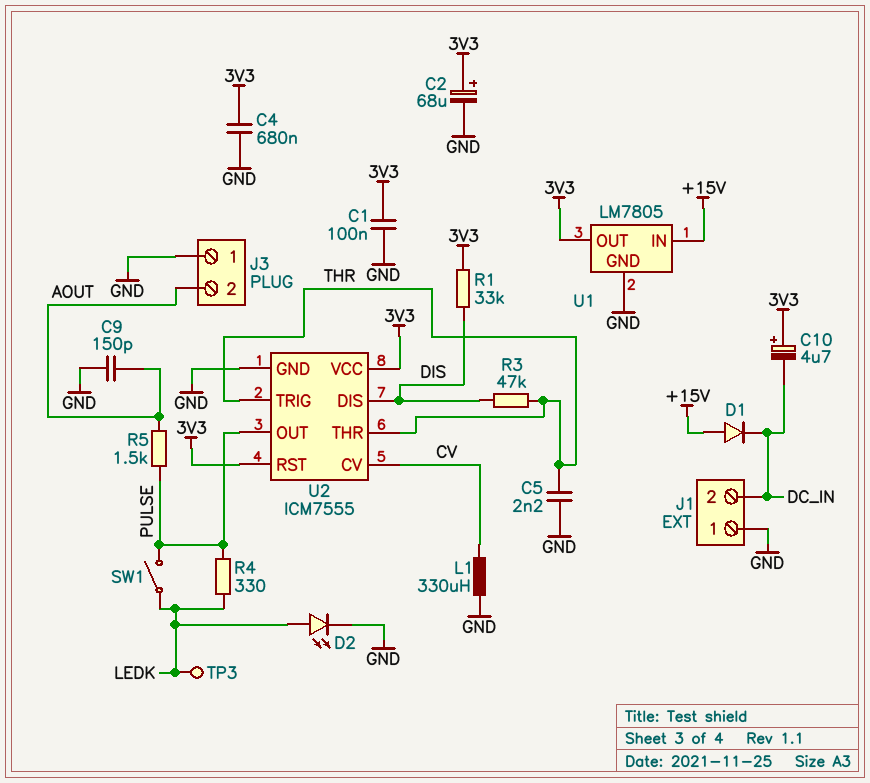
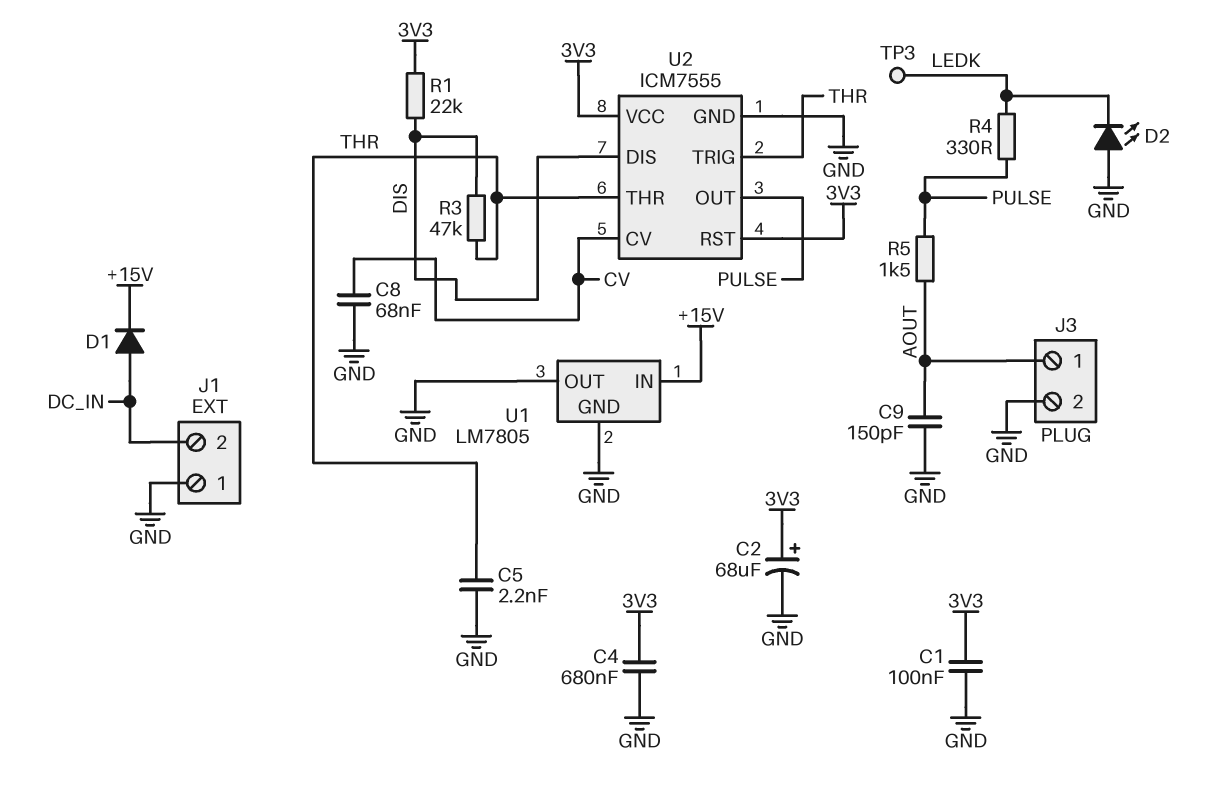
C8: none -> 68nF (CV, GND)
C10: 4.7uF (plus 3V3, minus DC_IN) -> none
D1: diode (A +15V, K DC_IN) -> diode (A DC_IN, K +15V)
D2: LED (A LEDK, K GND) -> LED (A GND, K LEDK)
J3 pin 1: GND -> AOUT
J3 pin 2: AOUT -> GND
L1: 330uH (CV, GND) -> none
R1: 33k (3V3, DIS) -> 22k (3V3, DIS)
SW1: switch (LEDK, PULSE) -> none
U1 pin OUT: 3V3 -> GND

